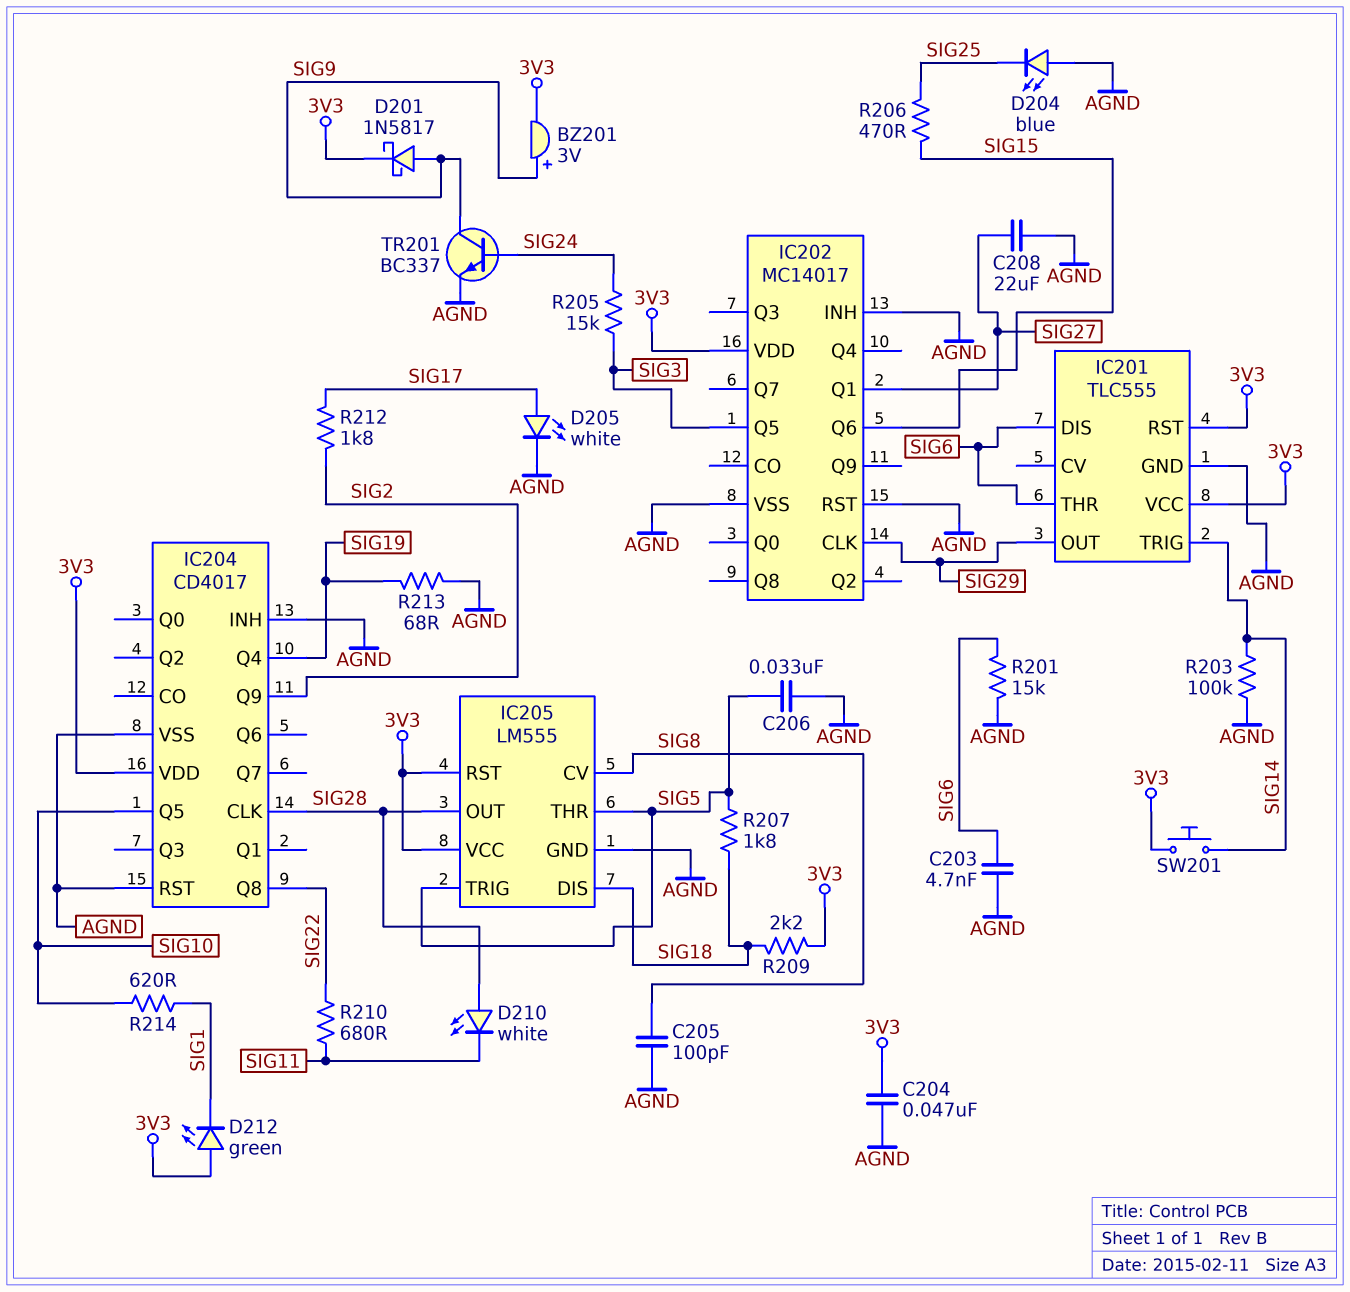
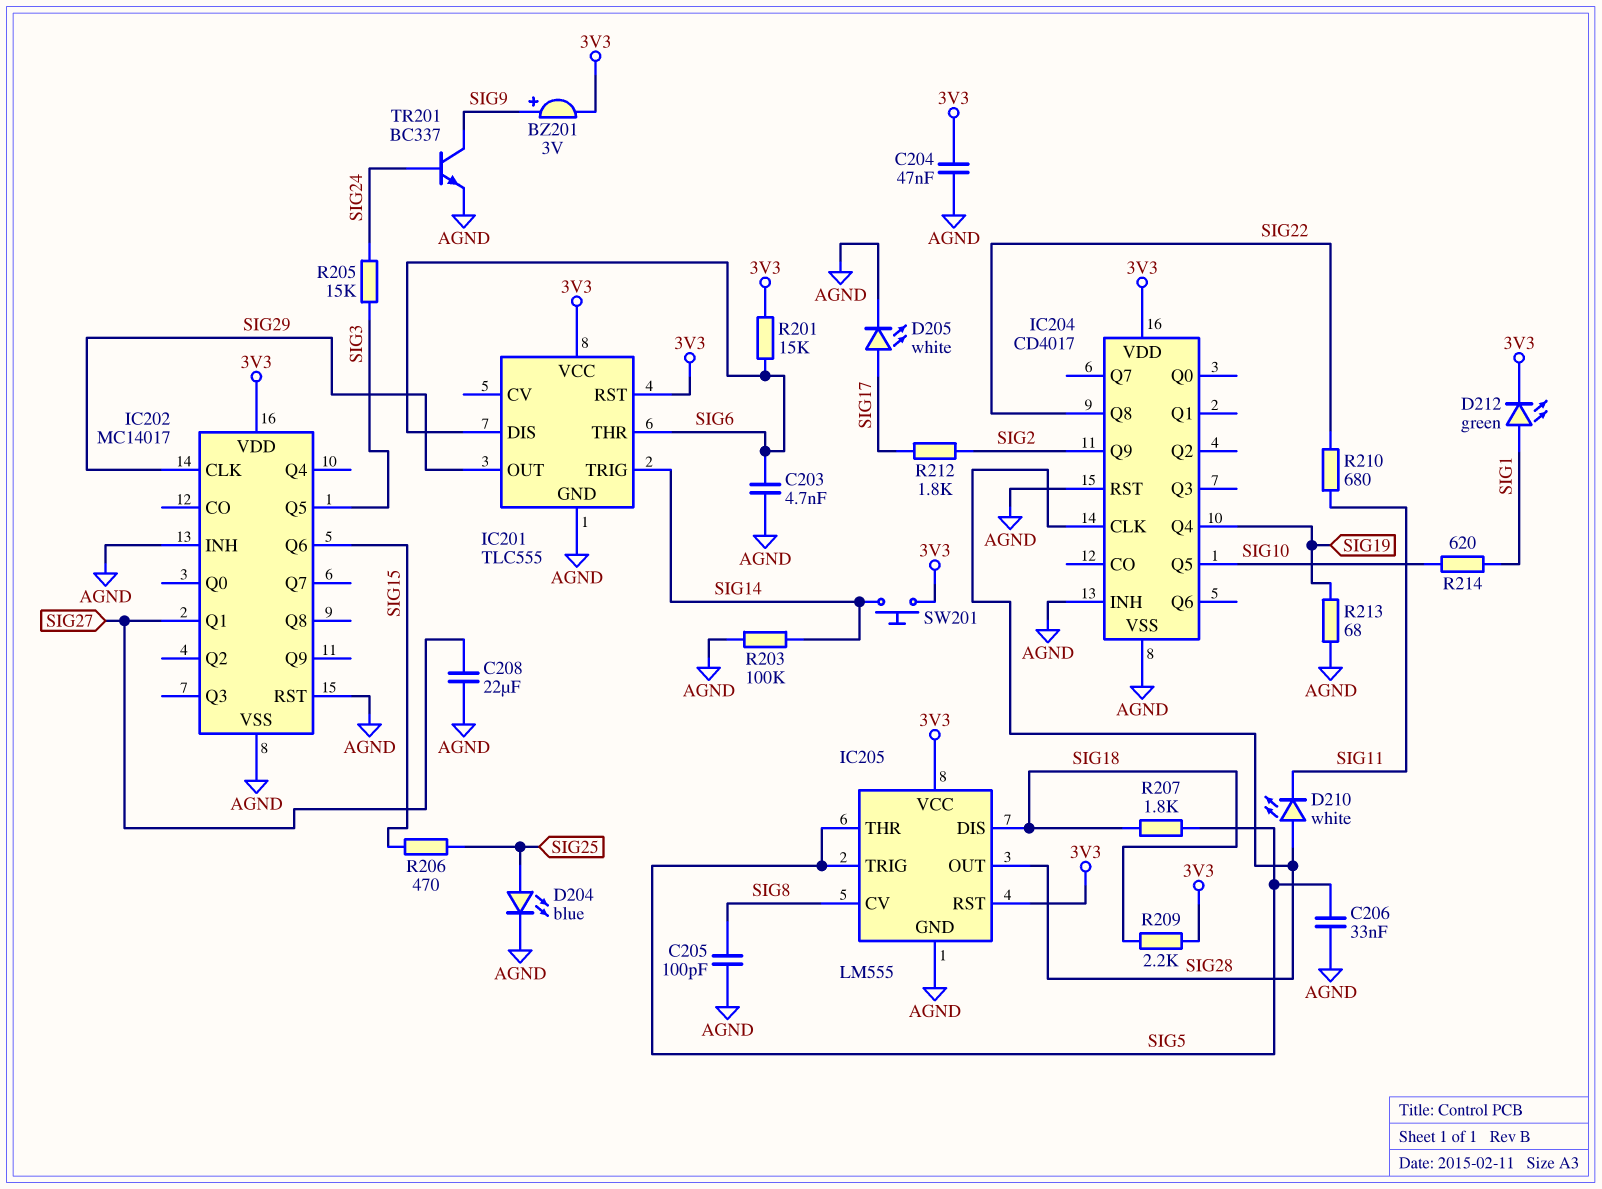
D201: schottky 1N5817 (A SIG9, K 3V3) -> none
D204: LED blue (A AGND, K SIG25) -> LED blue (A SIG25, K AGND)
D212: LED green (A 3V3, K SIG1) -> LED green (A SIG1, K 3V3)
R201: 15k (AGND, SIG6) -> 15k (3V3, SIG6)

